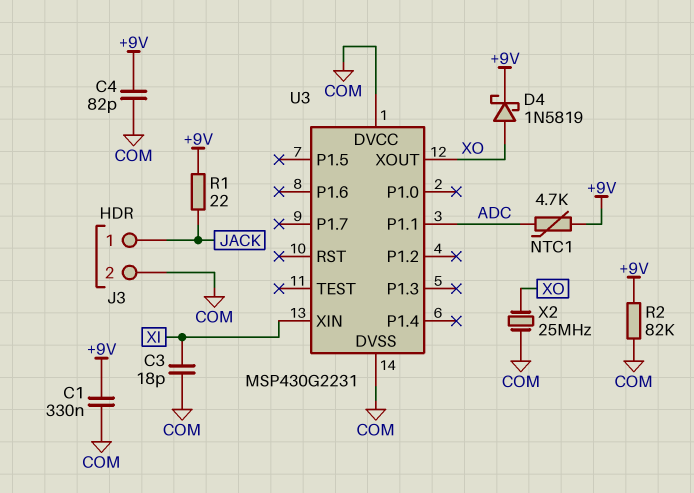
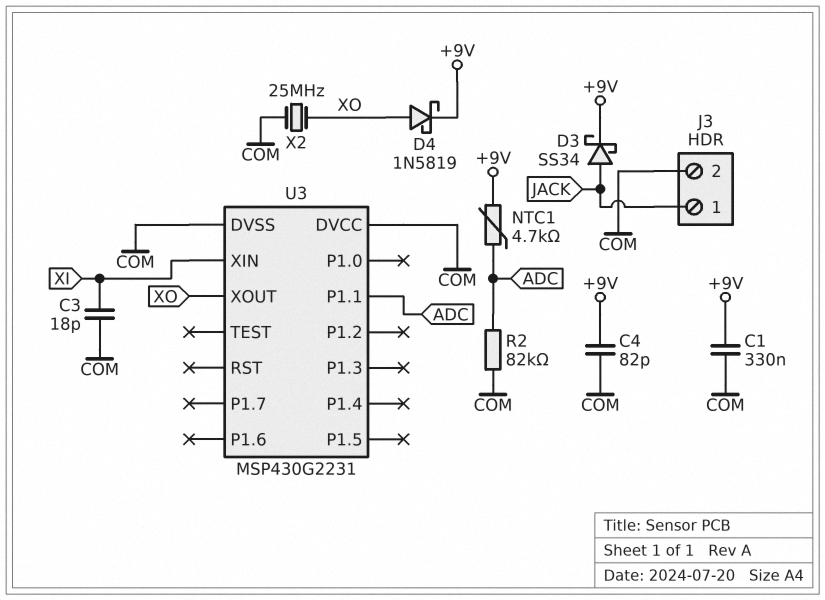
D3: none -> schottky SS34 (A JACK, K +9V)
R1: 22 (+9V, JACK) -> none
R2: 82k (+9V, COM) -> 82k (ADC, COM)

